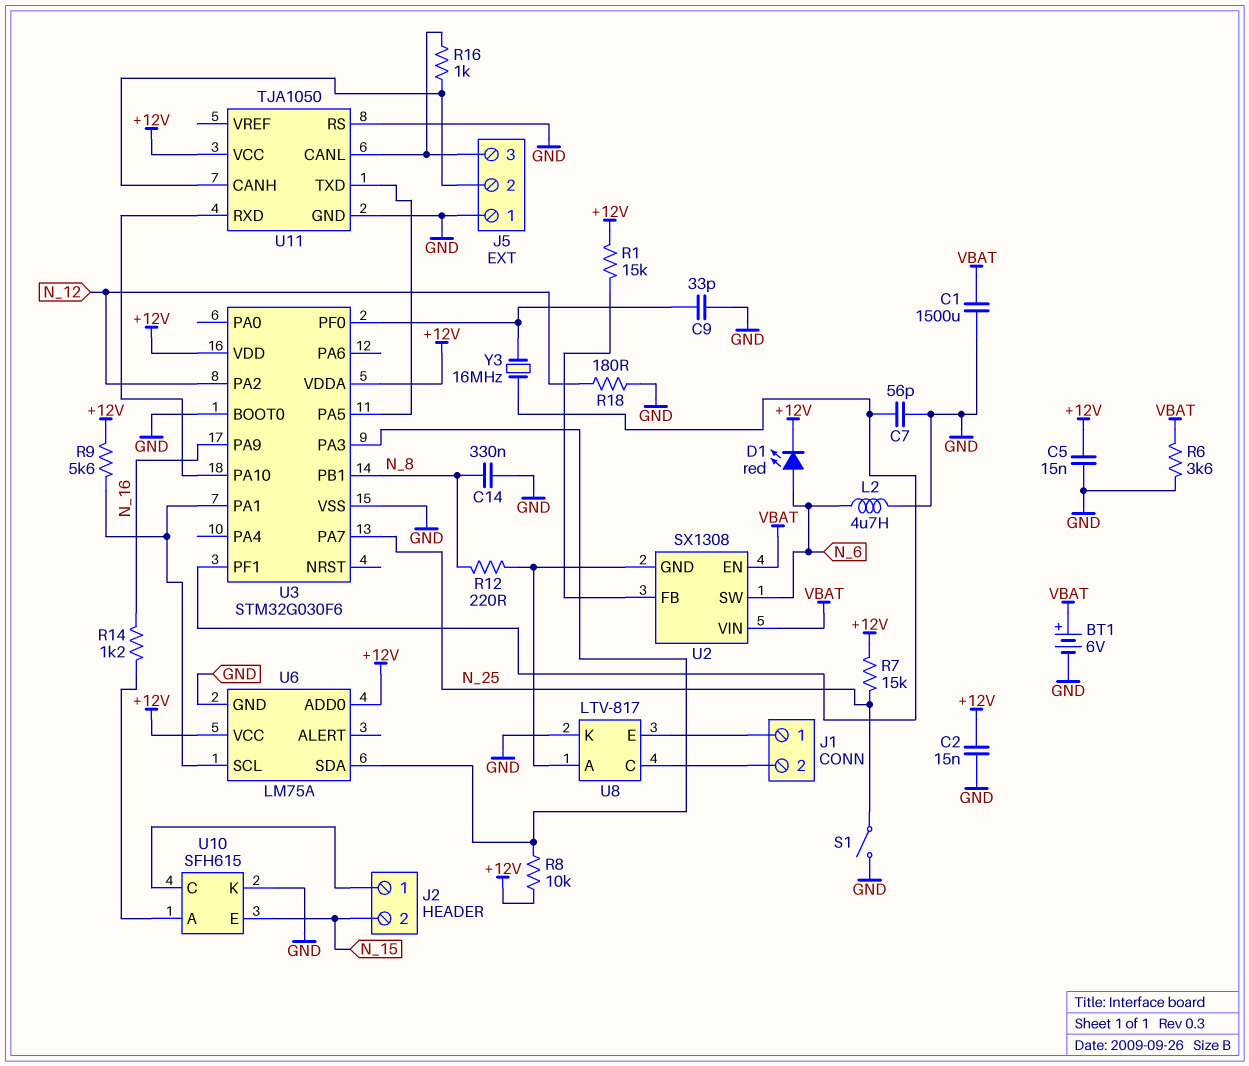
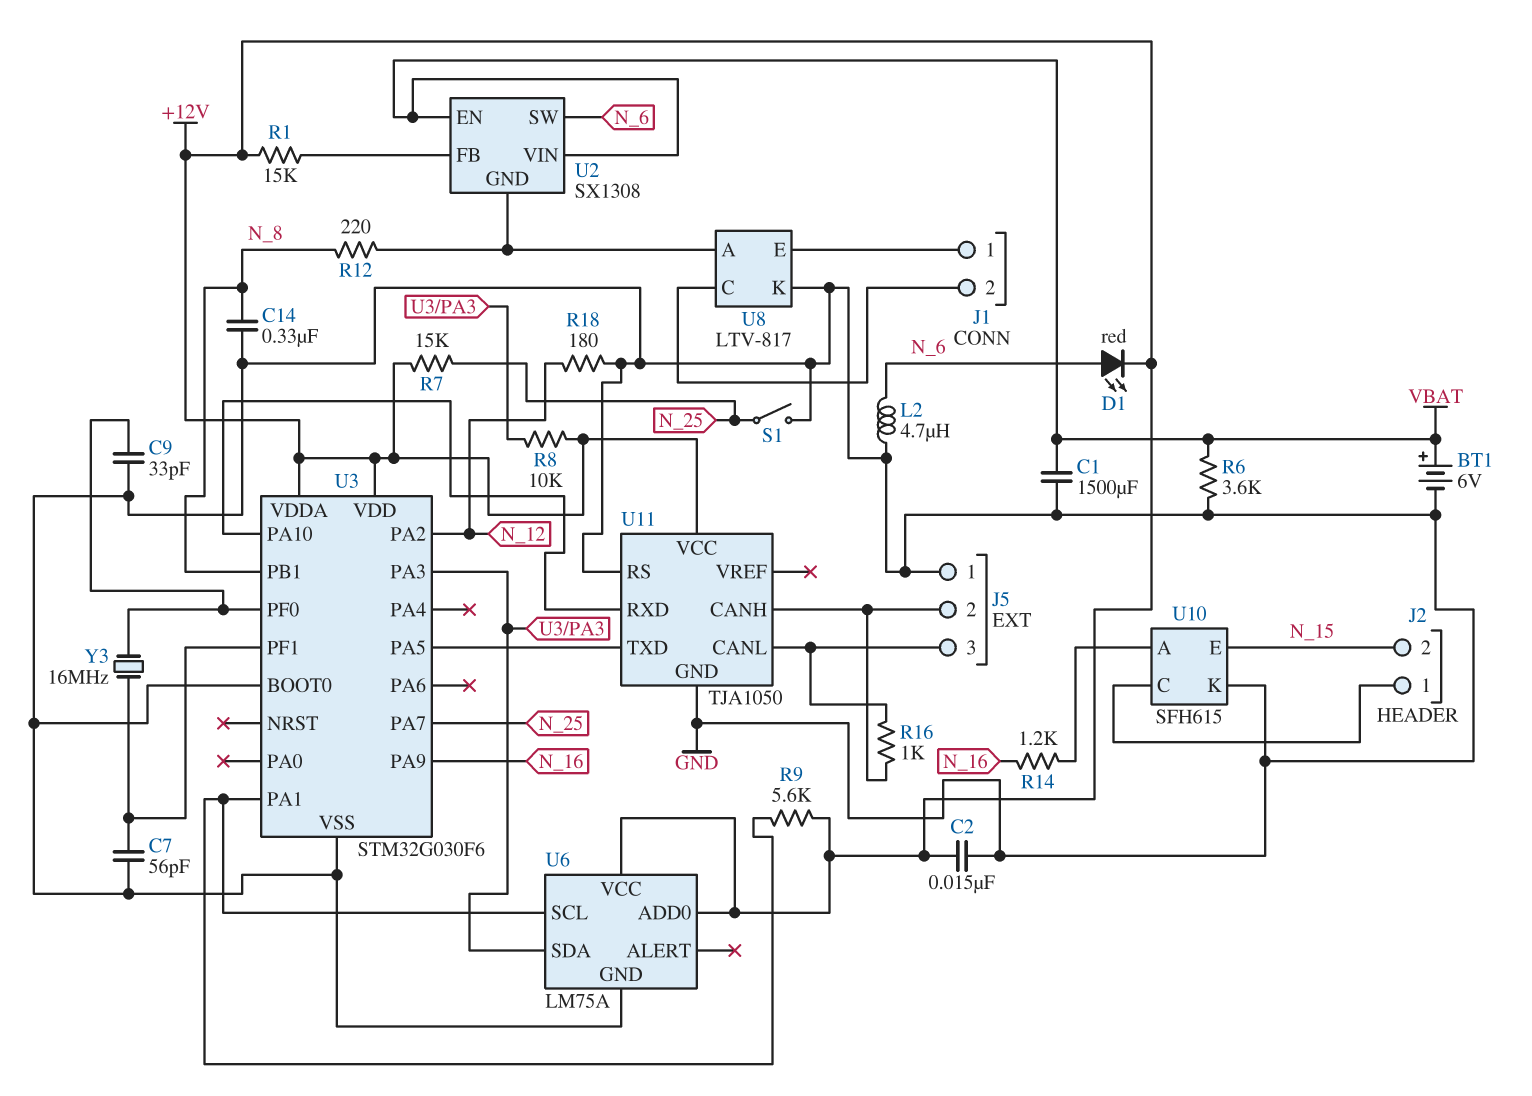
C5: 15nF (+12V, GND) -> none

